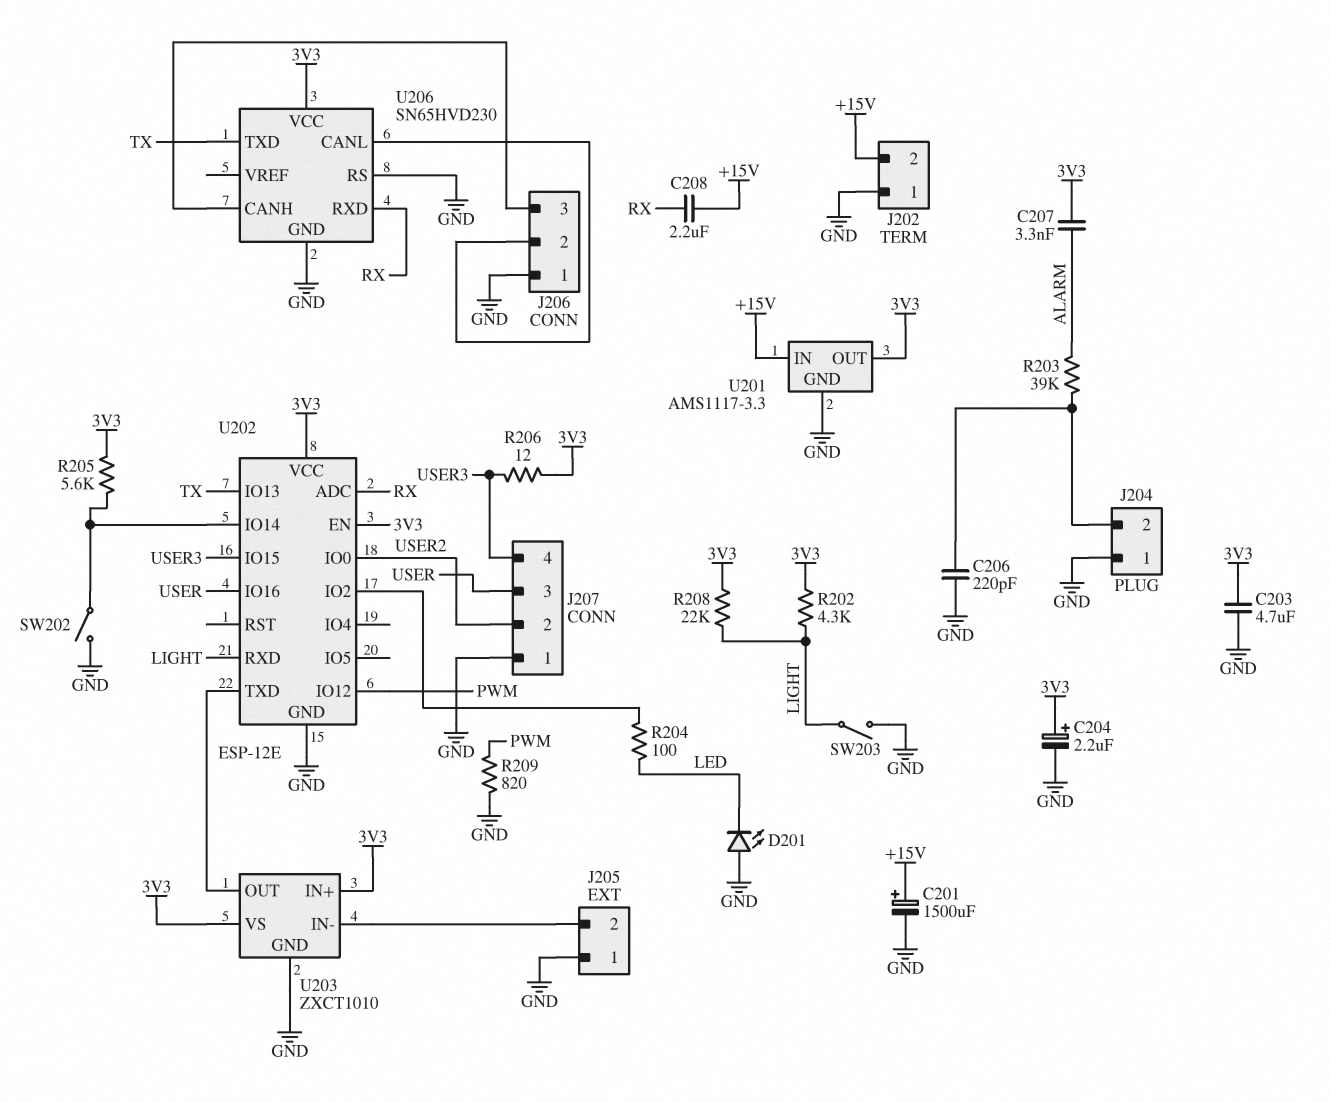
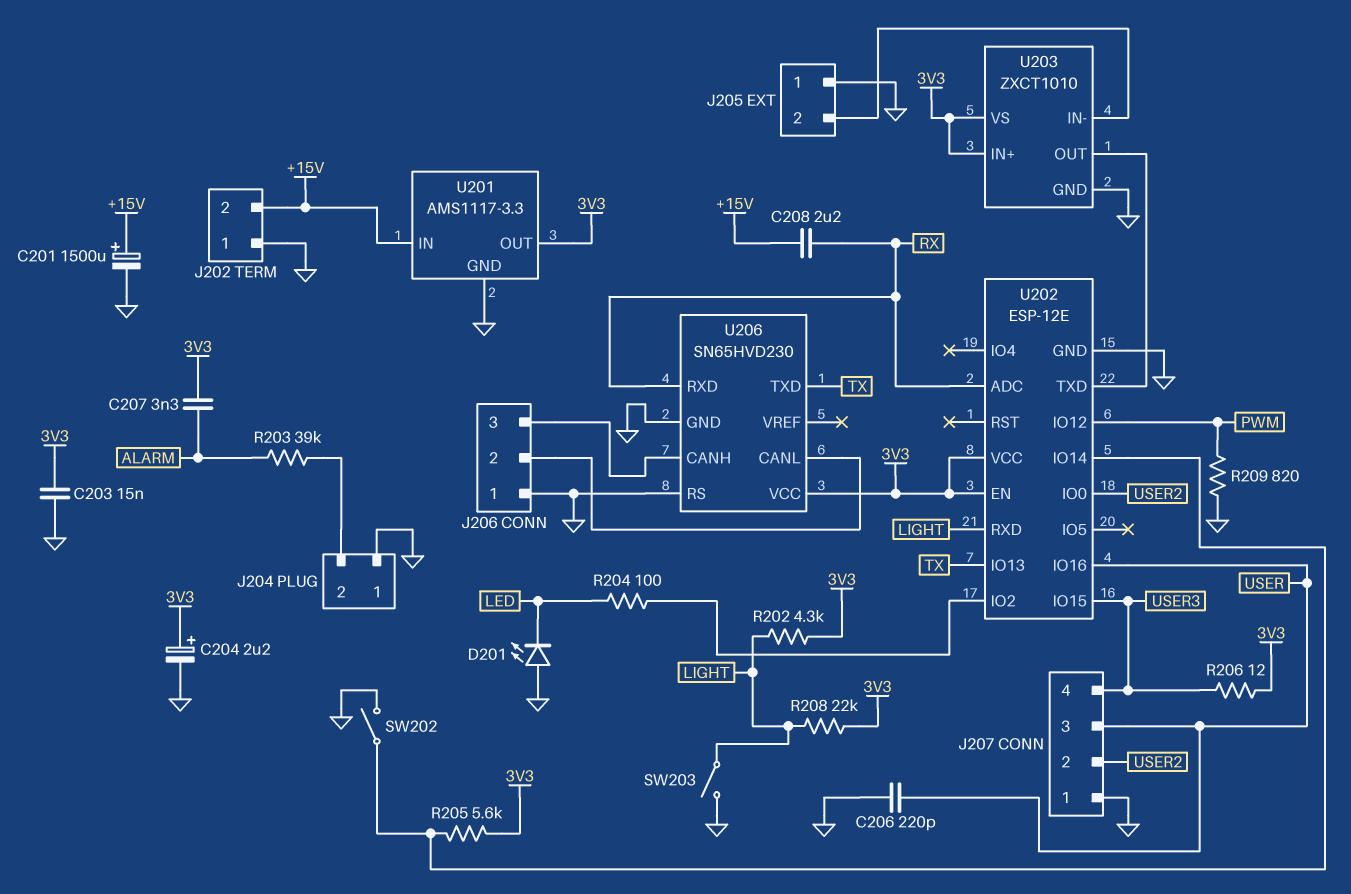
C203: 4.7uF (3V3, GND) -> 15nF (3V3, GND)
C206: 220pF (GND, J204/2) -> 220pF (GND, USER)

